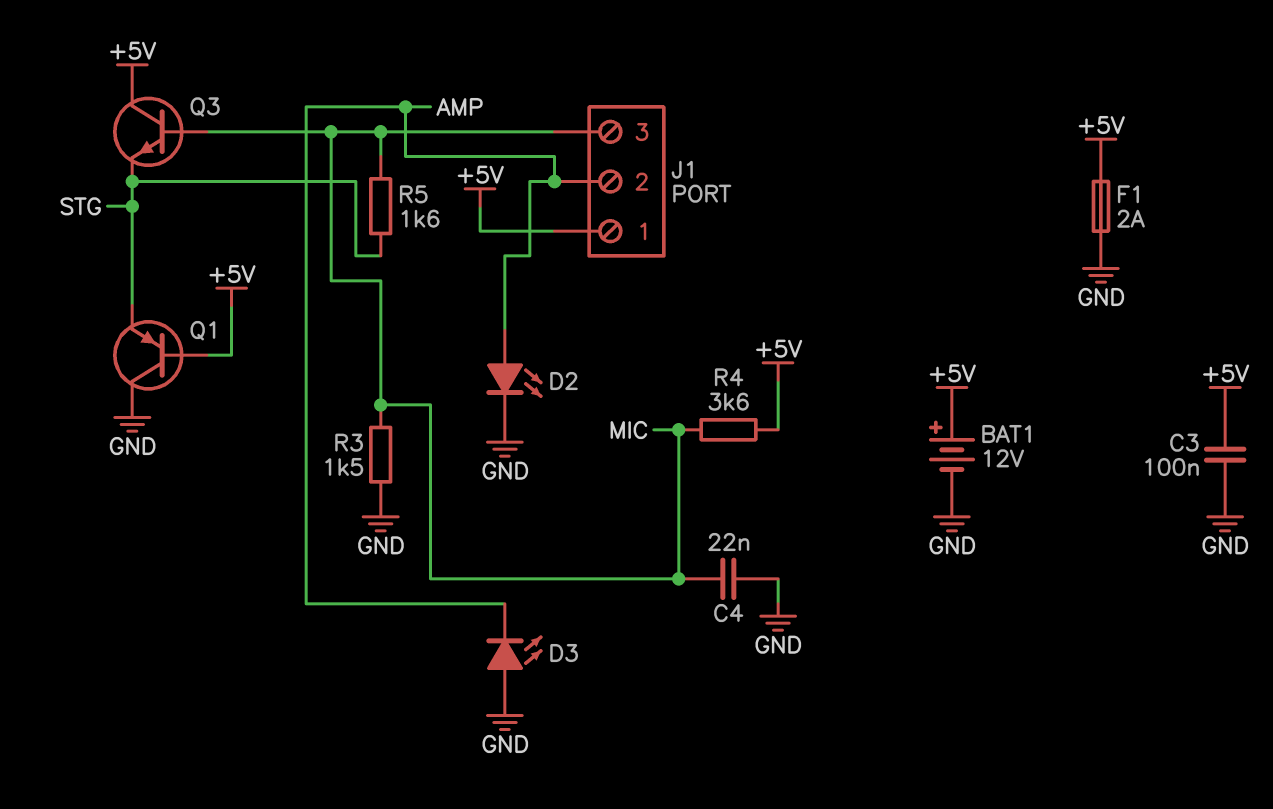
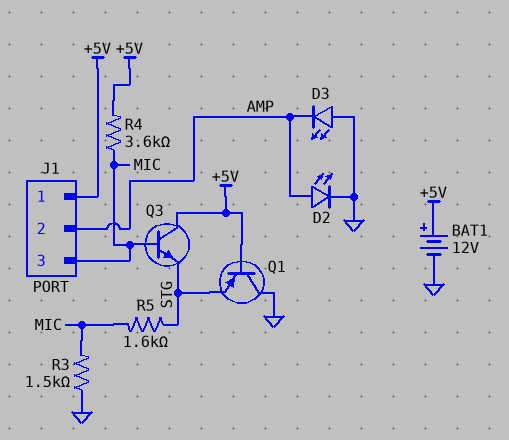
C3: 100nF (+5V, GND) -> none
C4: 22nF (GND, MIC) -> none
F1: 2A (+5V, GND) -> none

